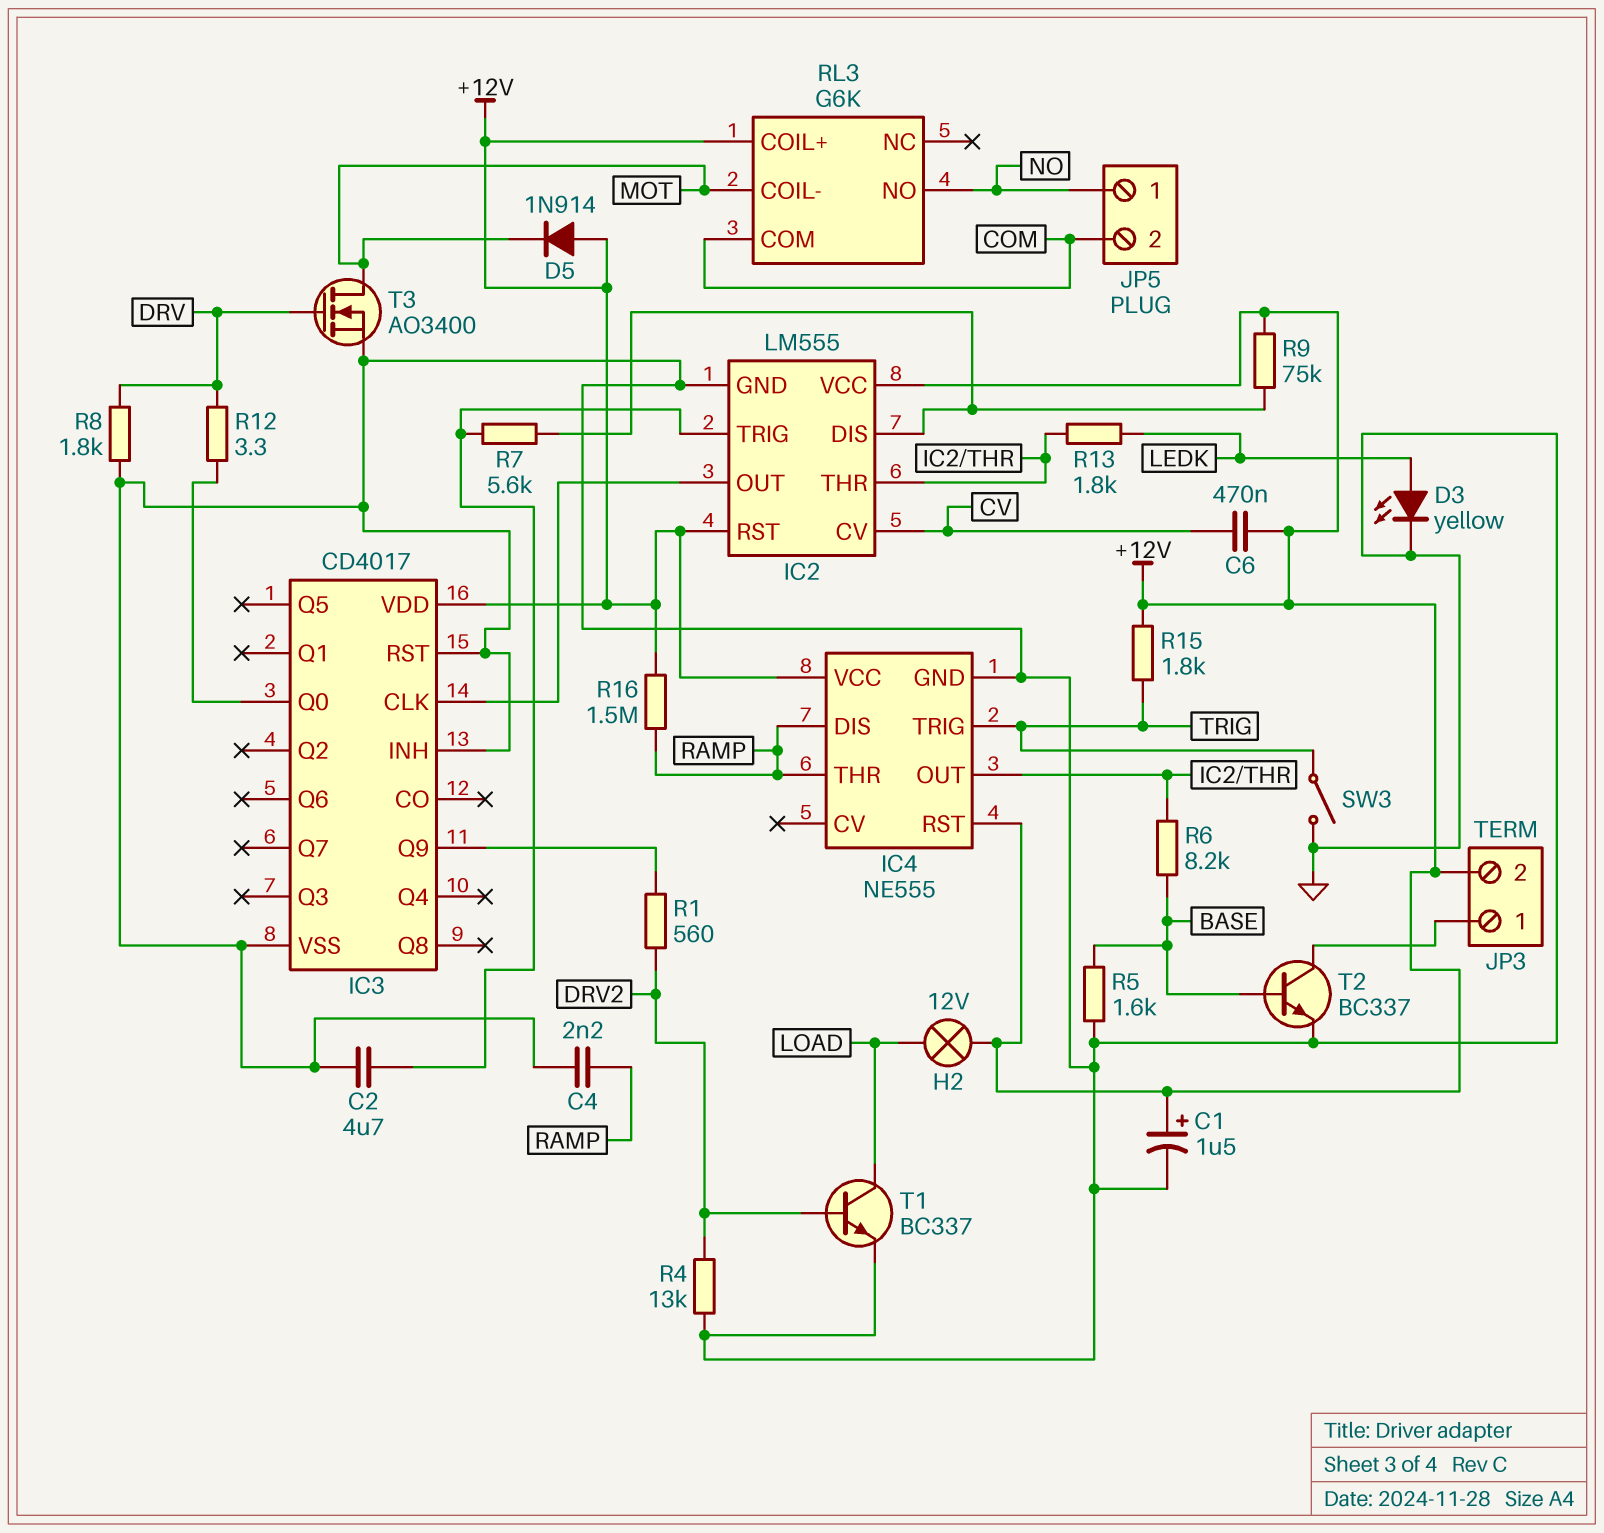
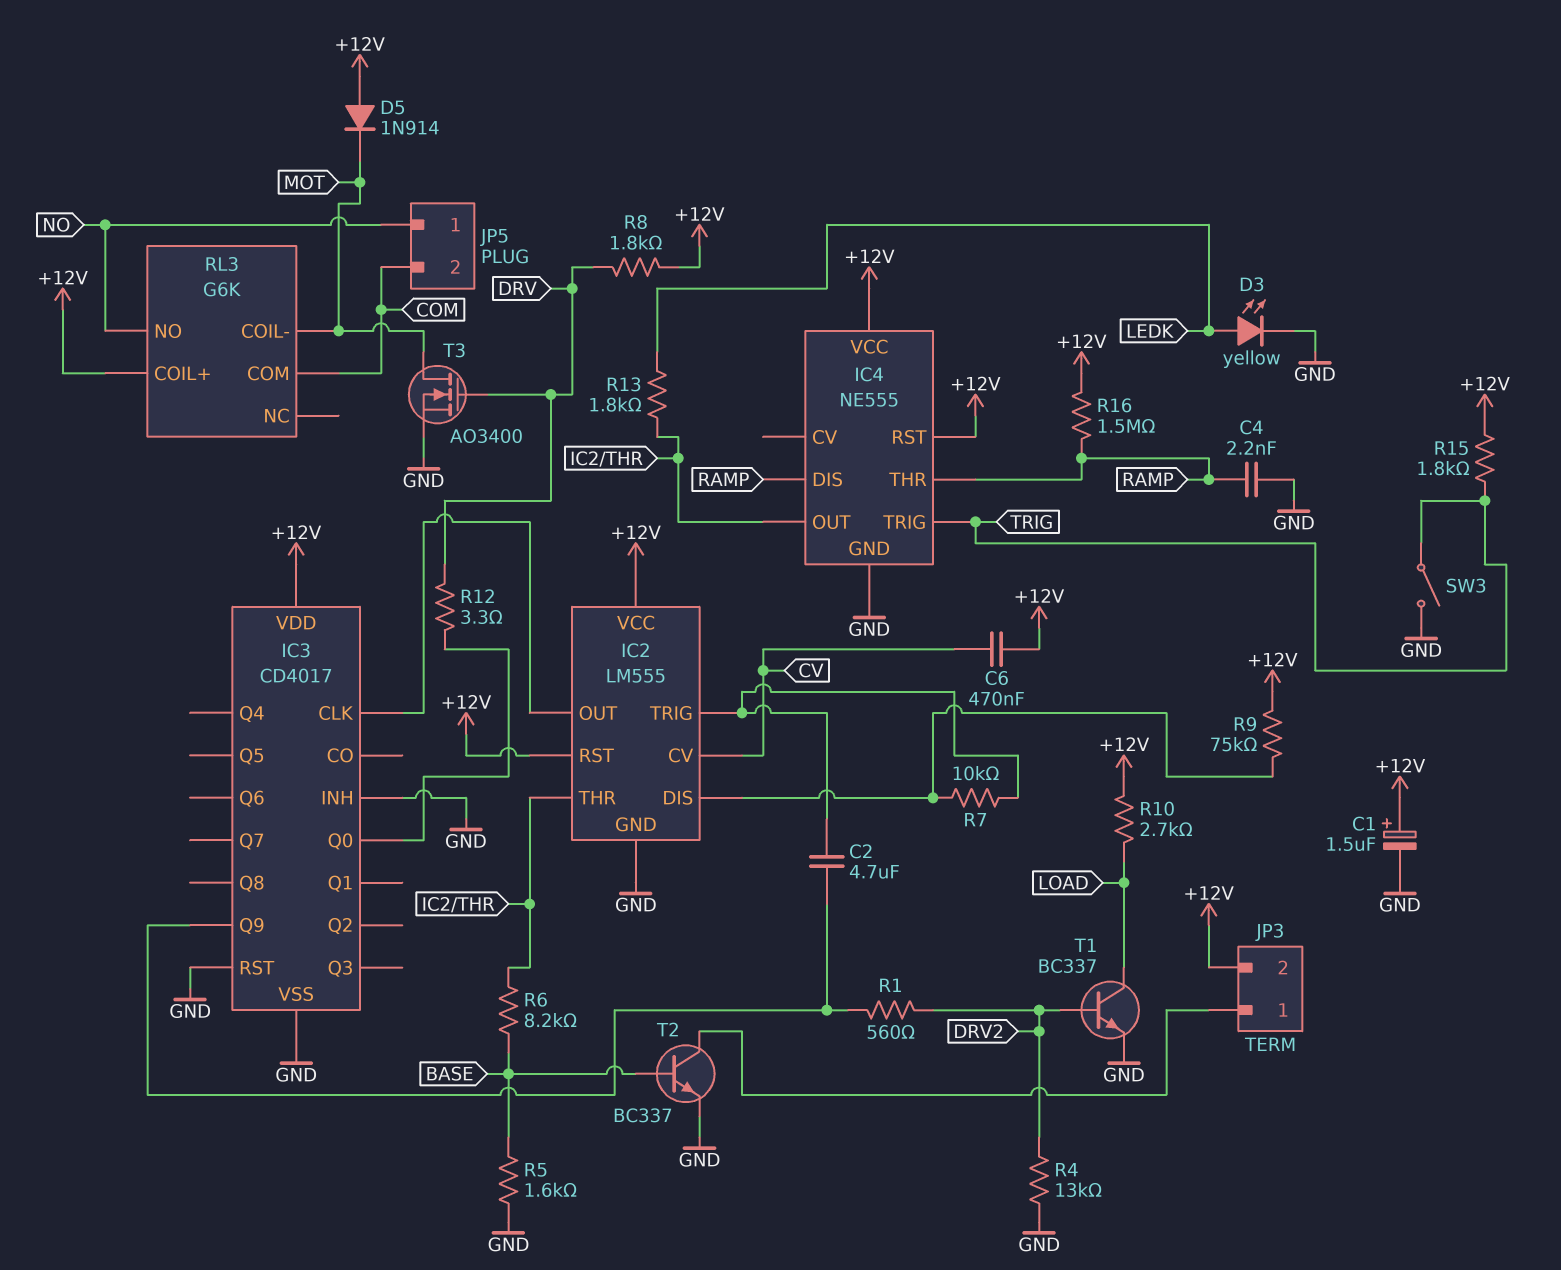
C2: 4.7uF (GND, IC2/TRIG) -> 4.7uF (IC2/TRIG, IC3/Q9)
H2: lamp 12V (+12V, LOAD) -> none
R7: 5.6k (IC2/DIS, IC2/TRIG) -> 10k (IC2/DIS, IC2/TRIG)
R8: 1.8k (DRV, GND) -> 1.8k (+12V, DRV)
R10: none -> 2.7k (+12V, LOAD)

